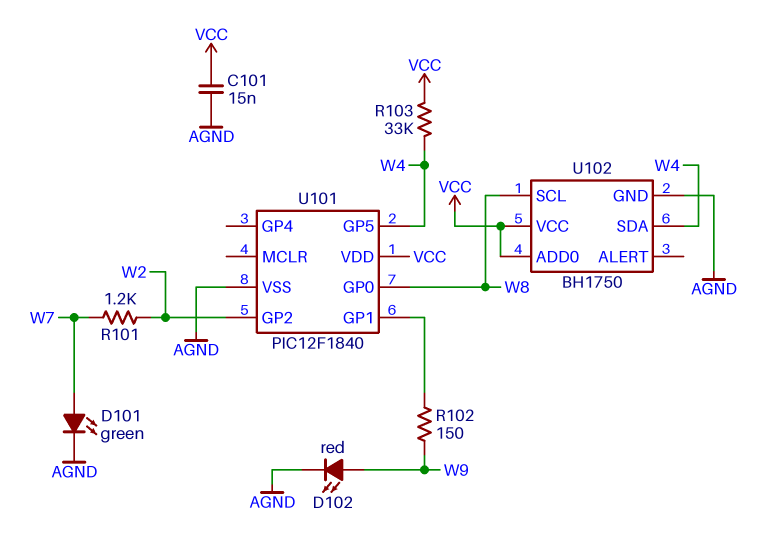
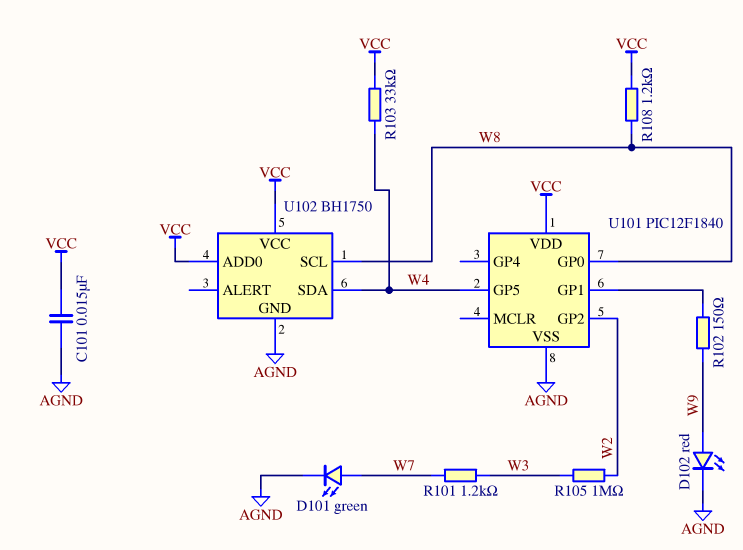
R101: 1.2k (W2, W7) -> 1.2k (W3, W7)
R105: none -> 1M (W2, W3)
R108: none -> 1.2k (VCC, W8)

